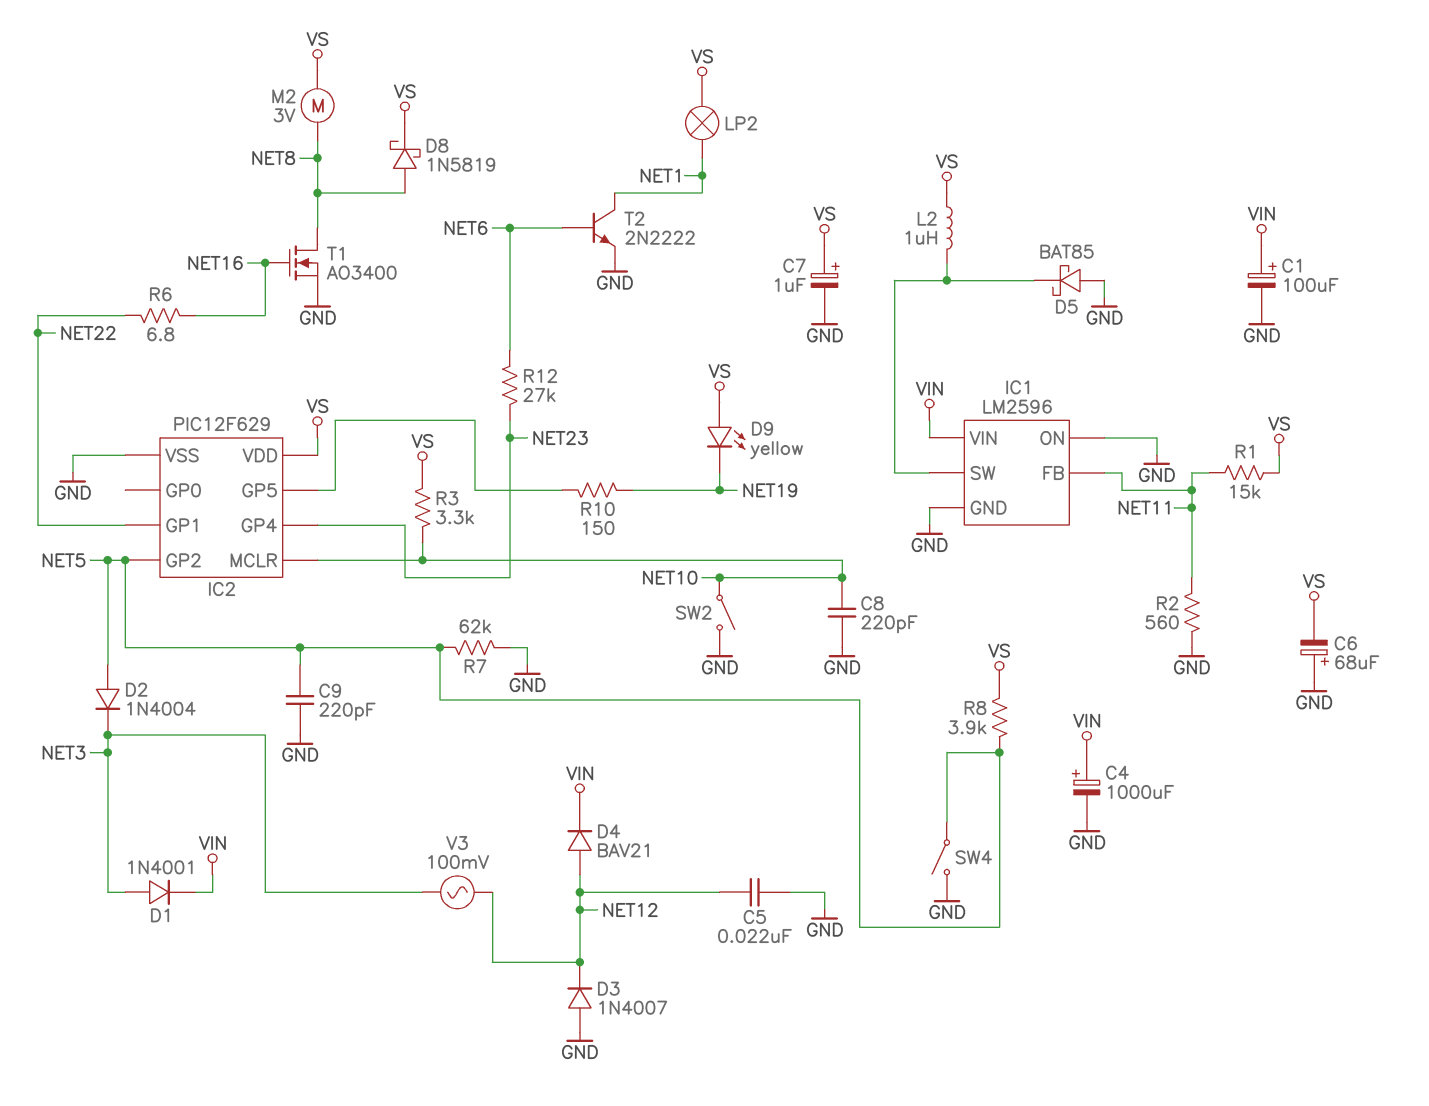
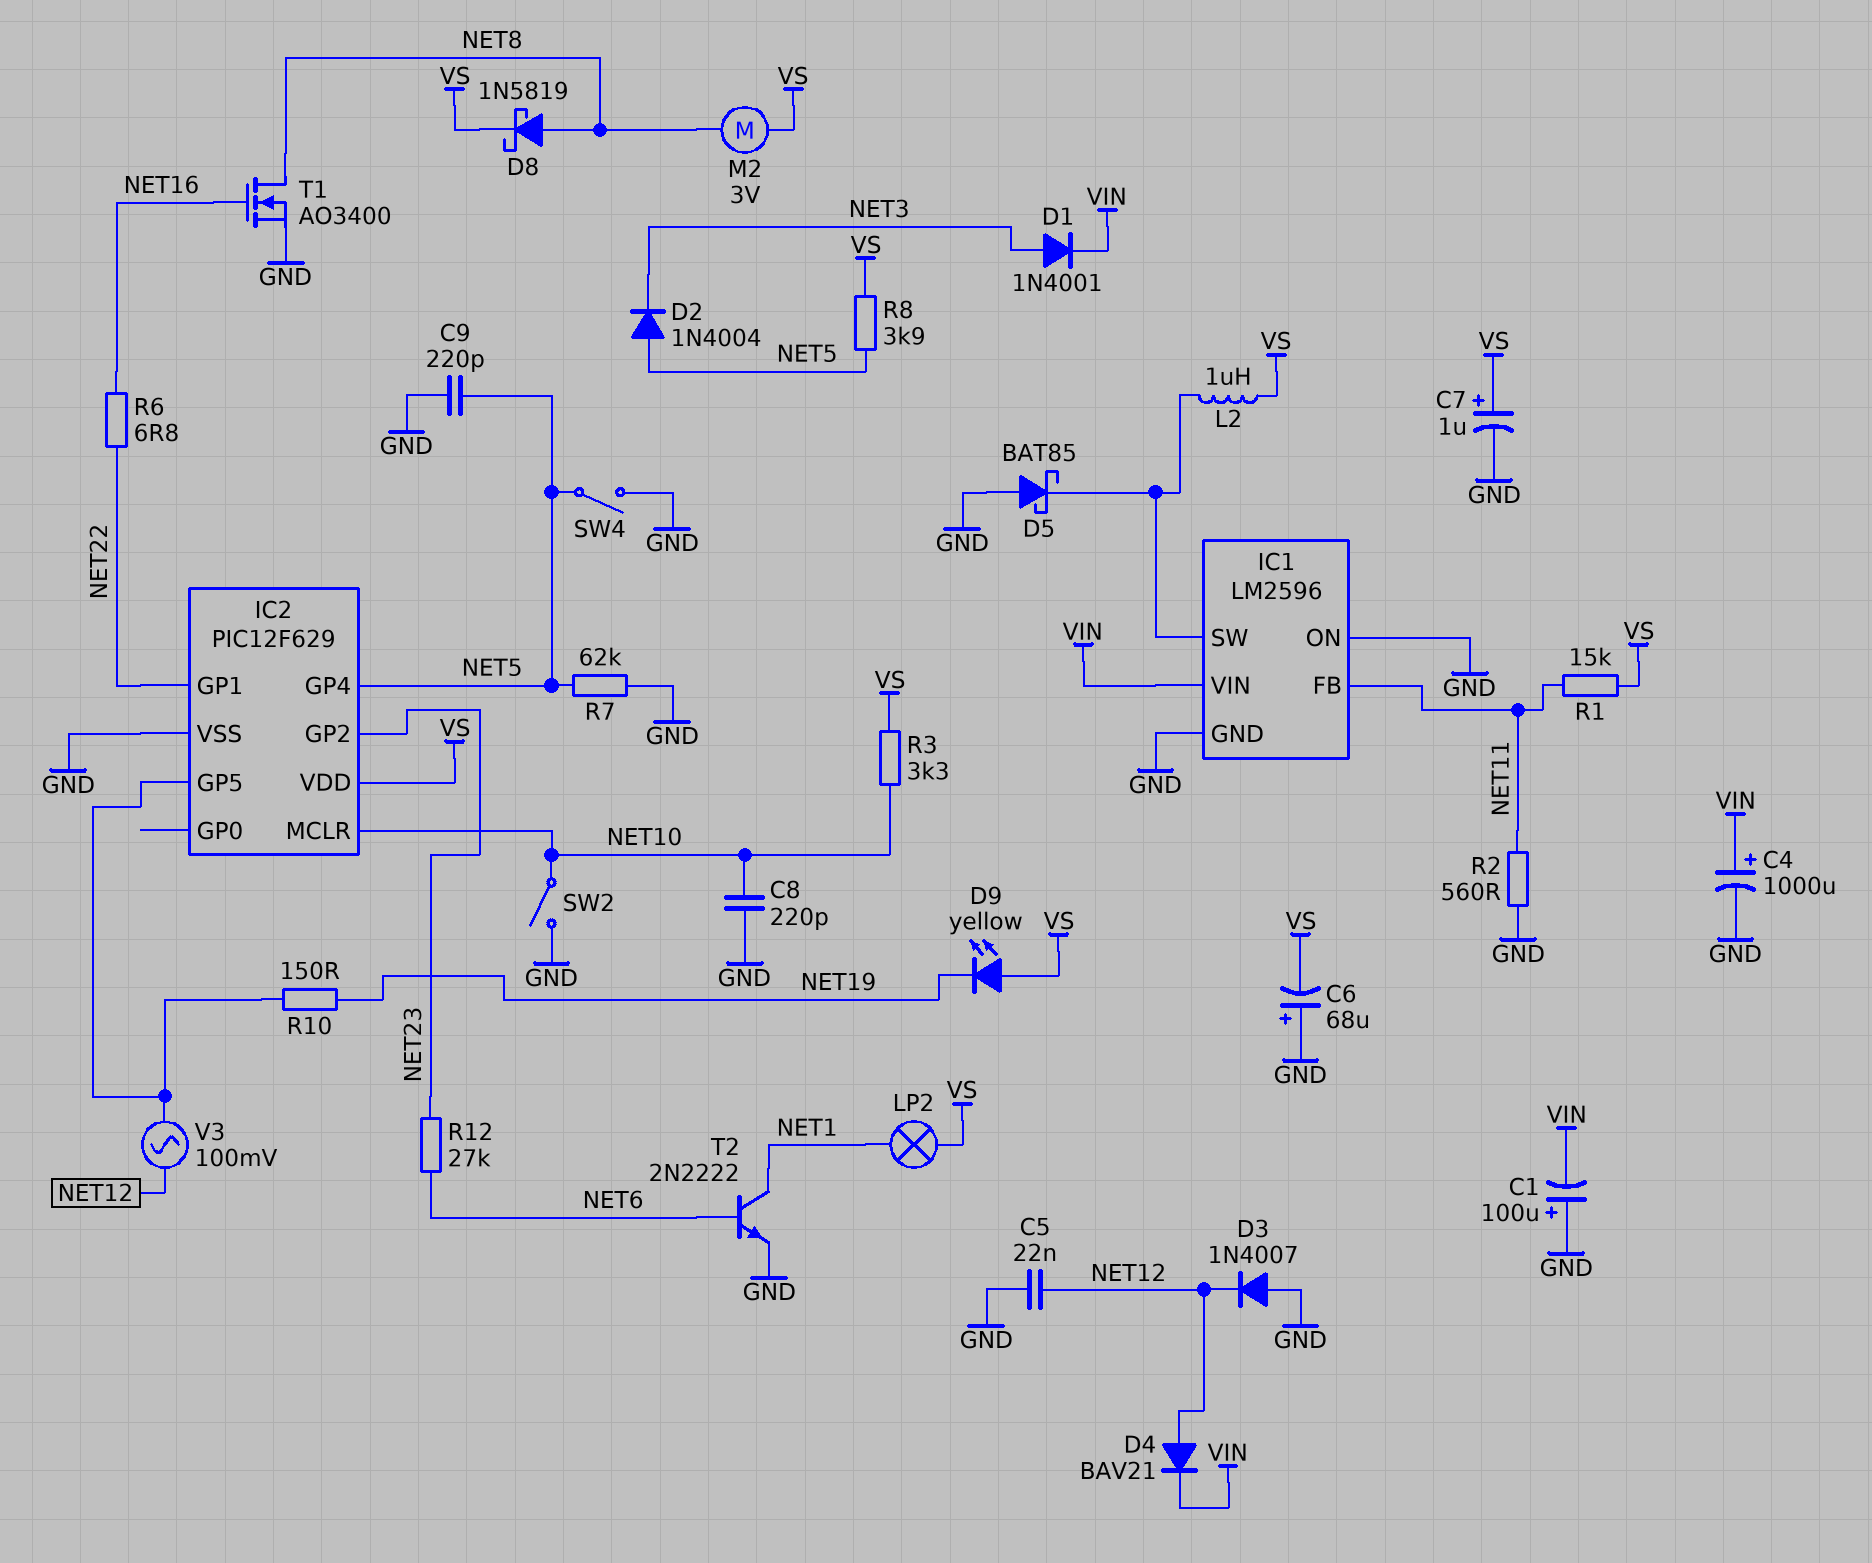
C1: 100uF (plus VIN, minus GND) -> 100uF (plus GND, minus VIN)
IC2 pin GP2: NET5 -> NET23
IC2 pin GP4: NET23 -> NET5
V3: AC 100mV (NET3, NET12) -> AC 100mV (IC2/GP5, NET12)

